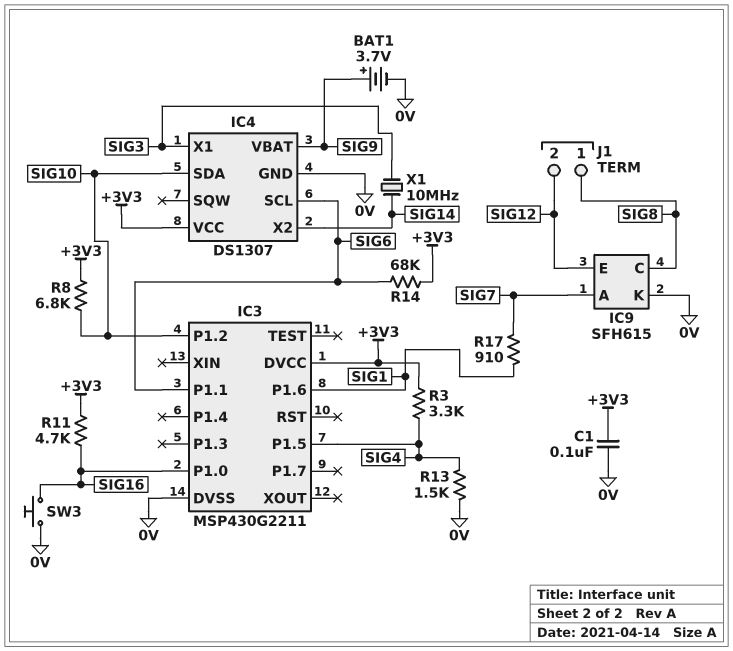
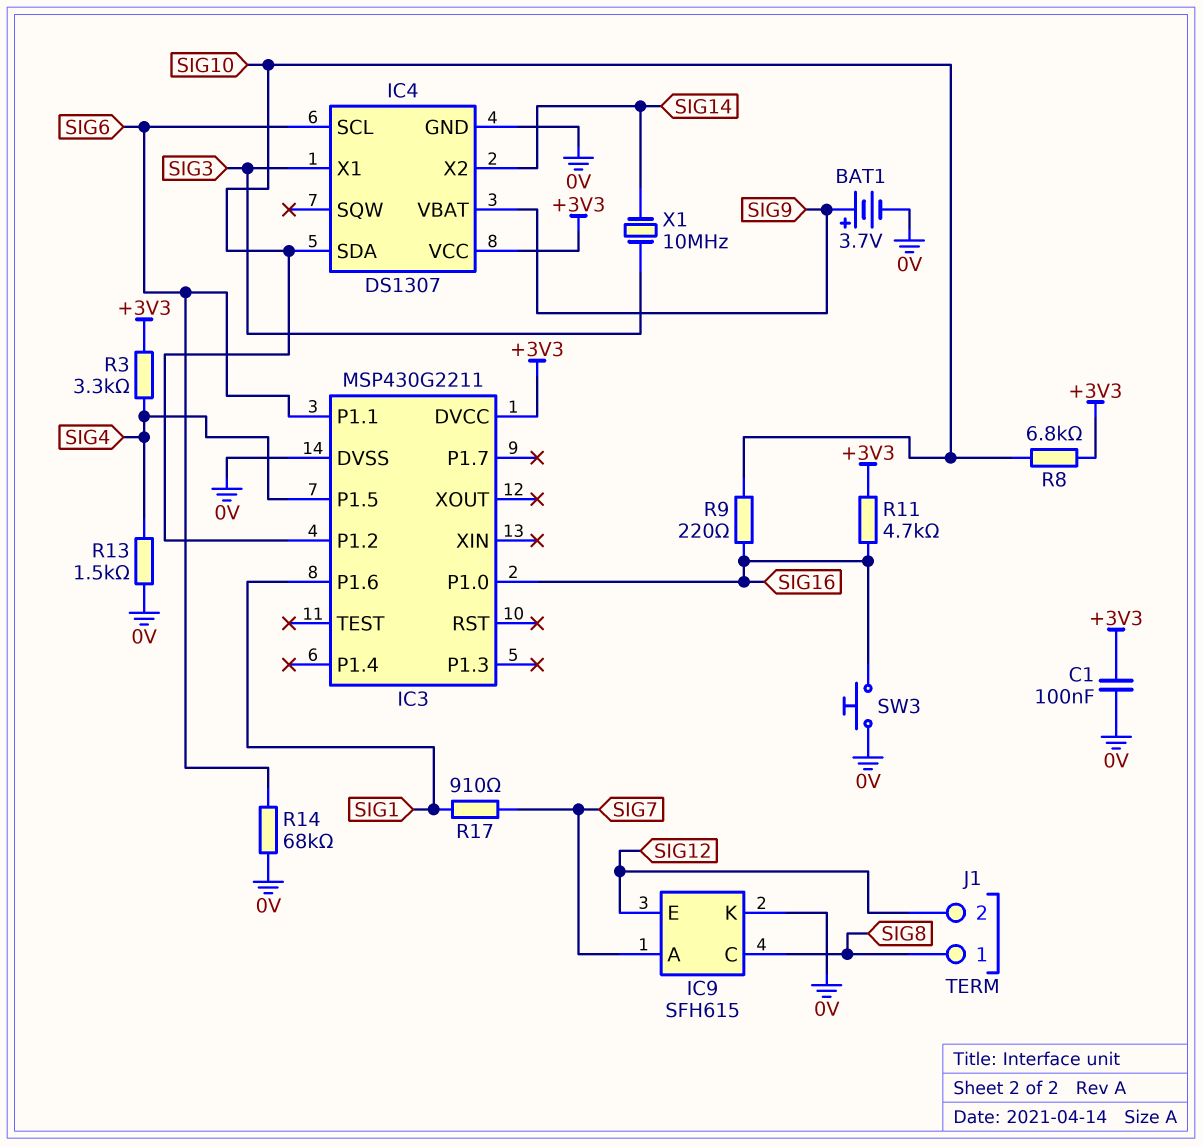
R9: none -> 220 (SIG10, SIG16)
R14: 68k (+3V3, SIG6) -> 68k (0V, SIG6)

